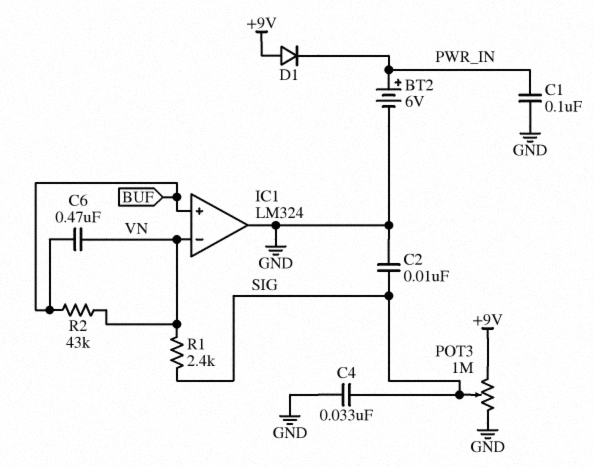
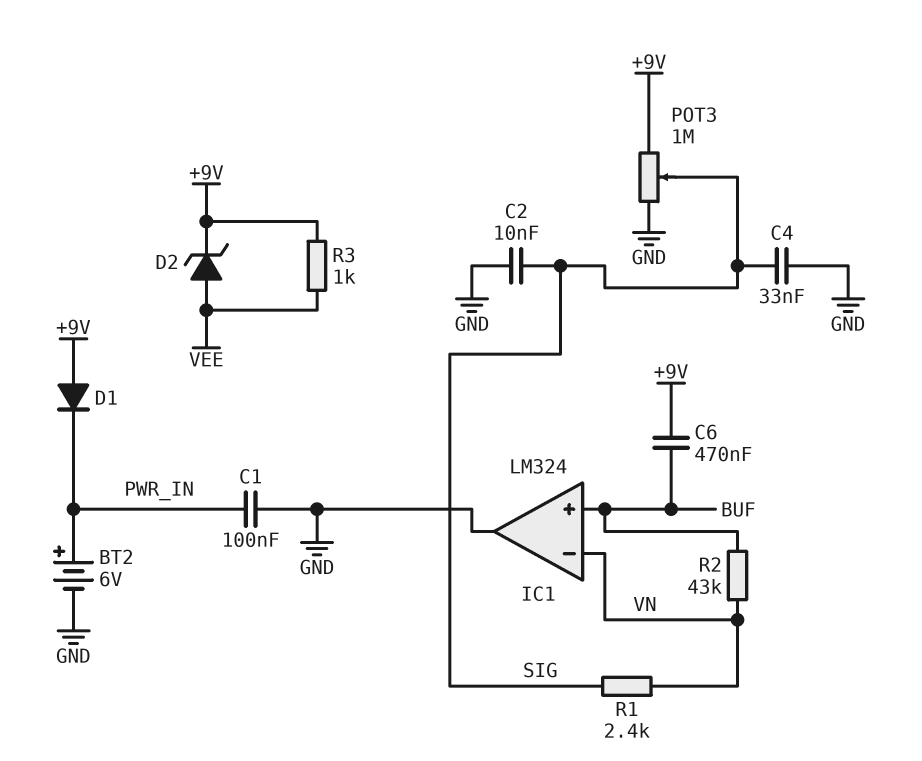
C6: 470nF (BUF, VN) -> 470nF (+9V, BUF)
D2: none -> zener (A VEE, K +9V)
R3: none -> 1k (+9V, VEE)

